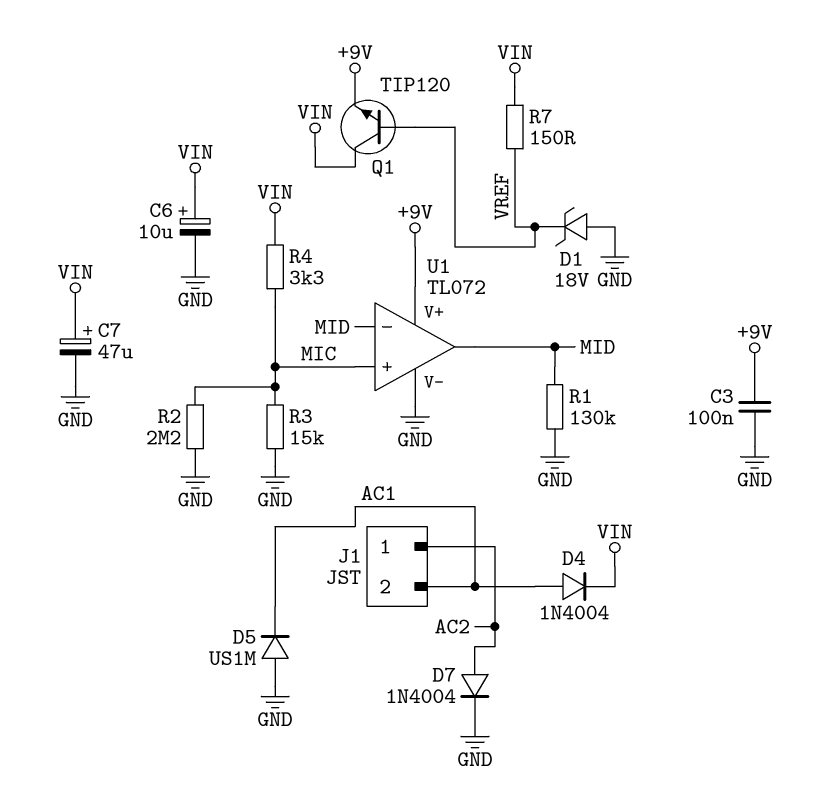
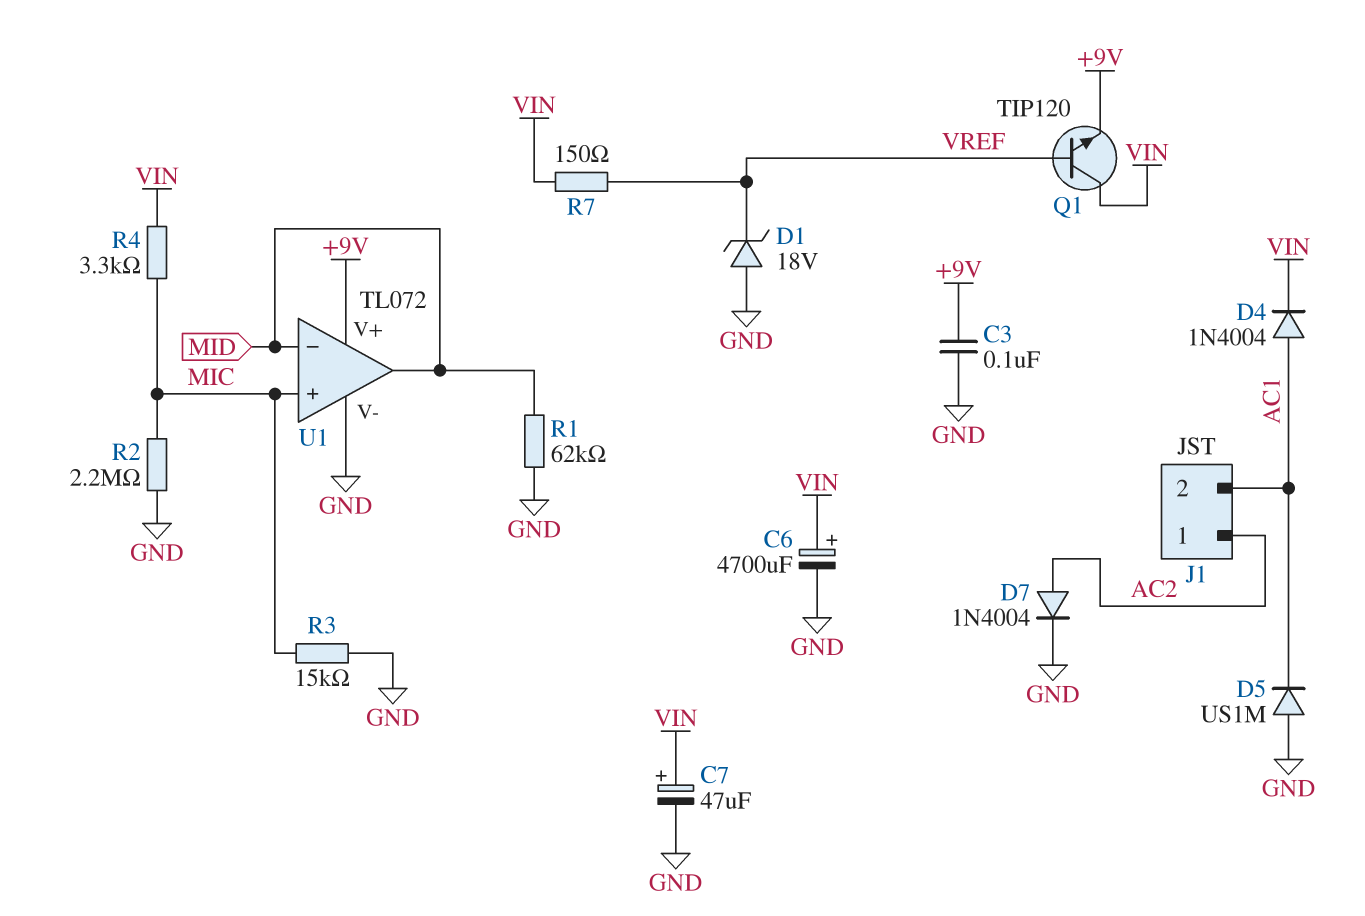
C6: 10uF (plus VIN, minus GND) -> 4700uF (plus VIN, minus GND)
R1: 130k (GND, MID) -> 62k (GND, MID)

